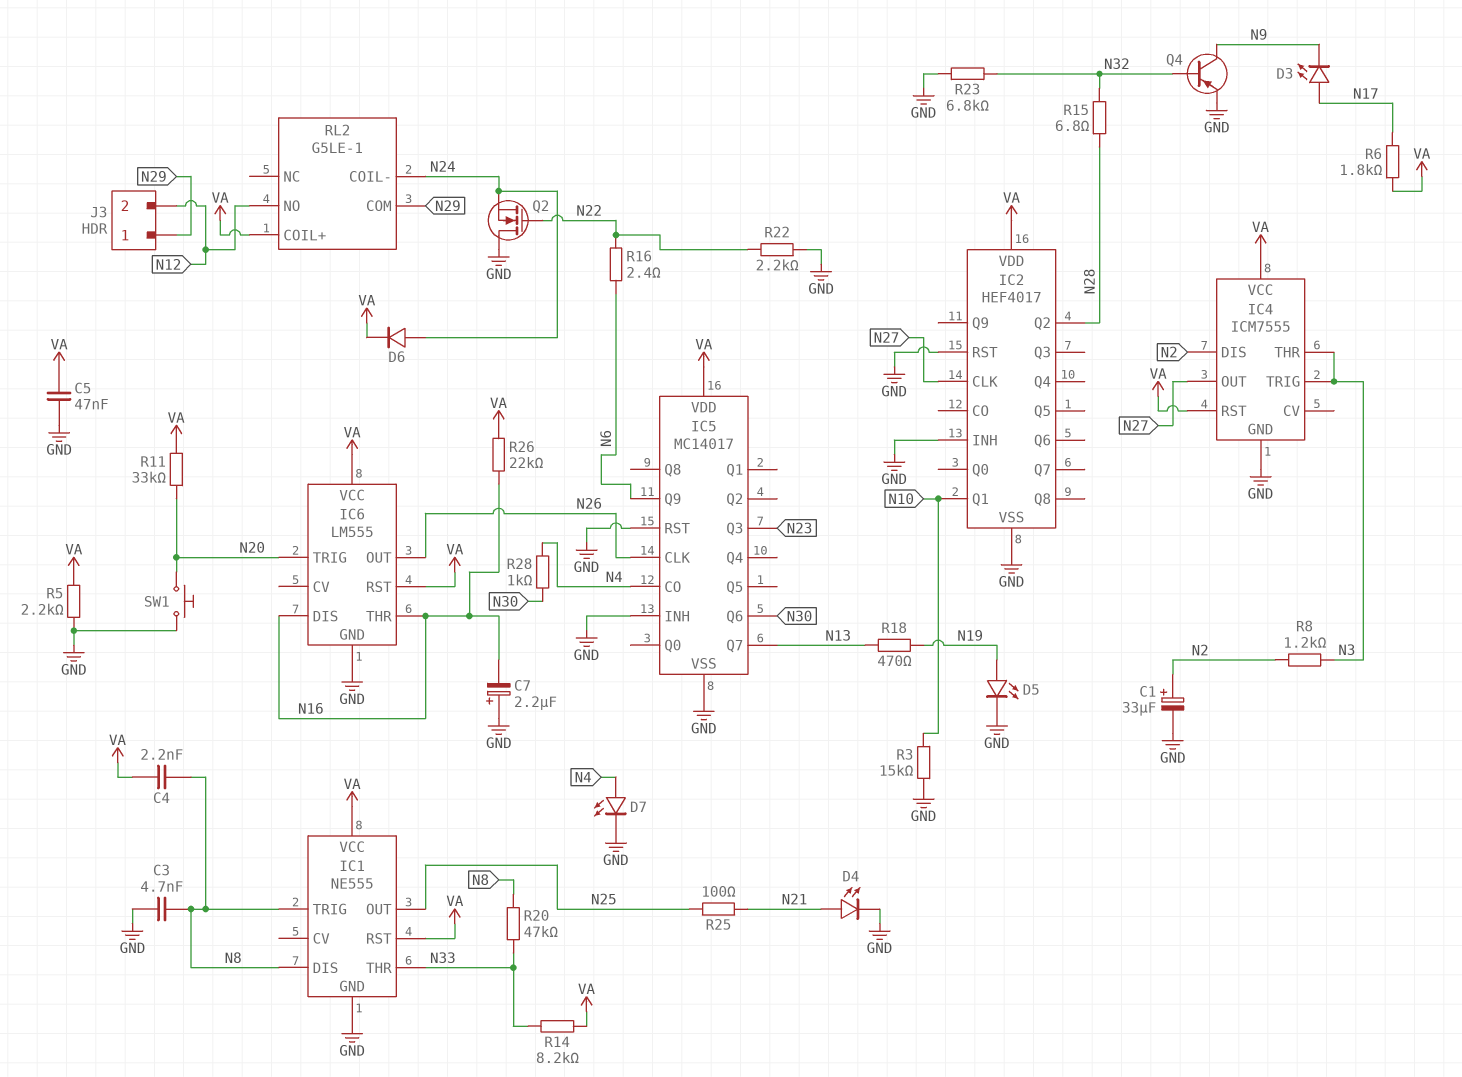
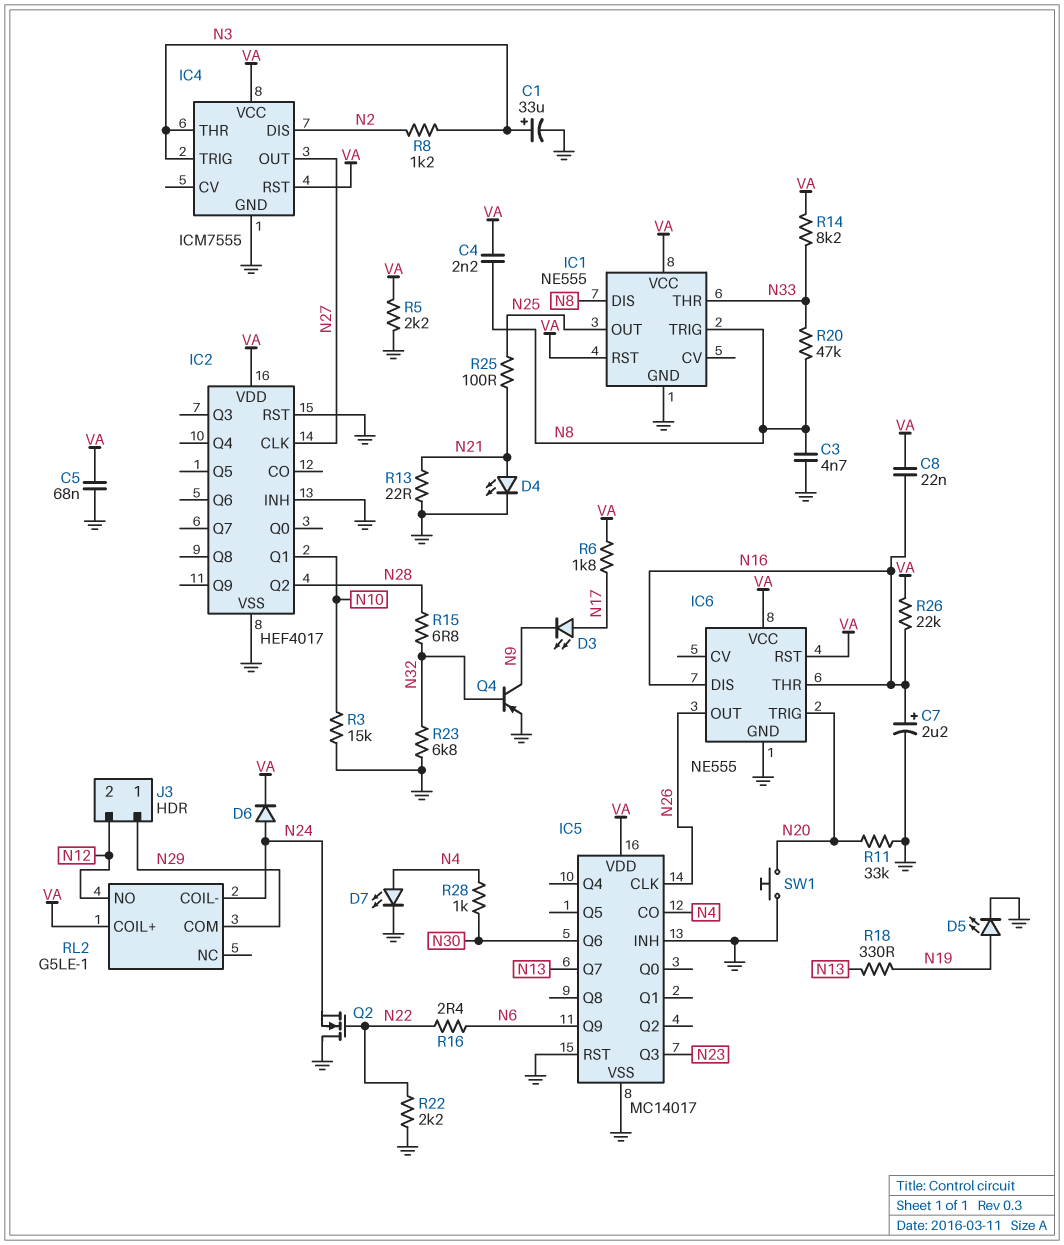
C1: 33uF (plus N2, minus GND) -> 33uF (plus N3, minus GND)
C5: 47nF (GND, VA) -> 68nF (GND, VA)
C7: 2.2uF (plus GND, minus N16) -> 2.2uF (plus N16, minus GND)
C8: none -> 22nF (N16, VA)
IC6: LM555 -> NE555
R11: 33k (N20, VA) -> 33k (GND, N20)
R13: none -> 22 (GND, N21)
R18: 470 (N13, N19) -> 330 (N13, N19)

